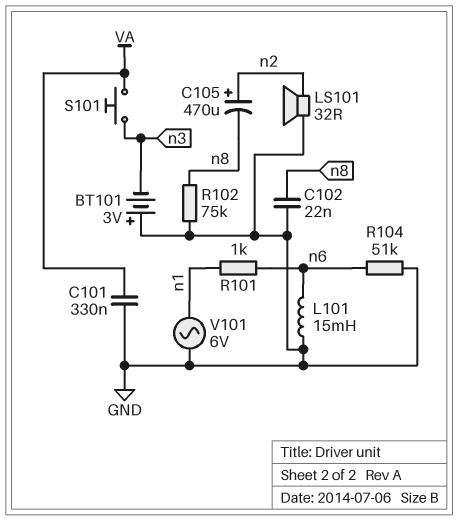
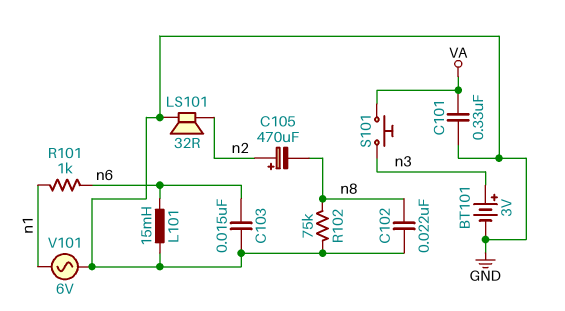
BT101: 3V (plus GND, minus n3) -> 3V (plus n3, minus GND)
C103: none -> 15nF (GND, n6)
R104: 51k (GND, n6) -> none

